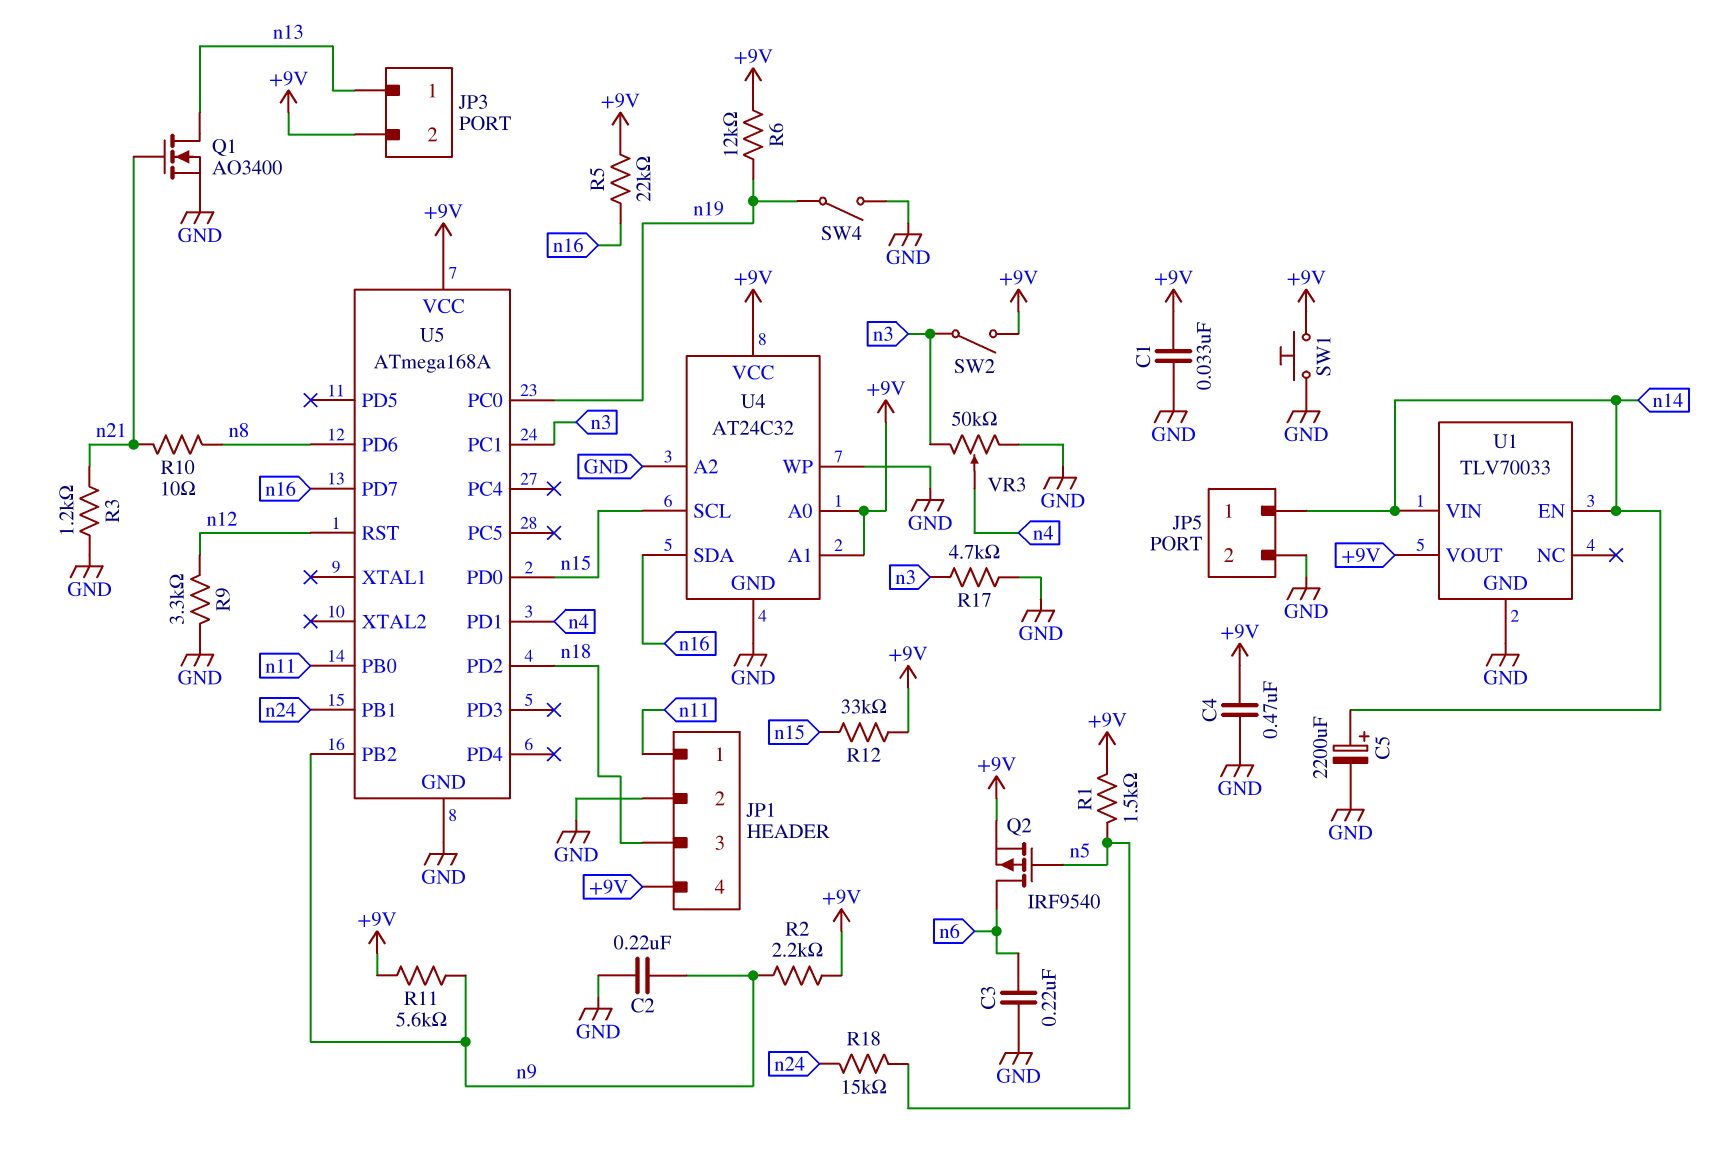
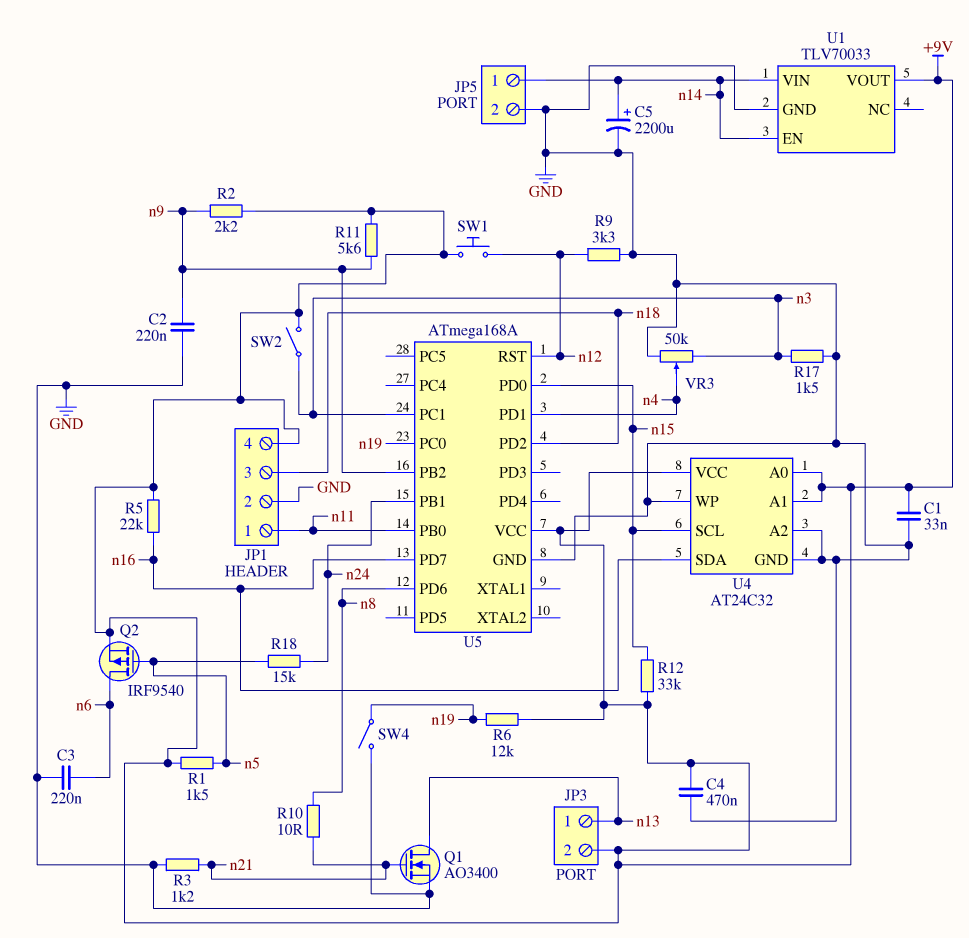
R17: 4.7k (GND, n3) -> 1.5k (GND, n3)
SW1: button (+9V, GND) -> button (+9V, n12)

